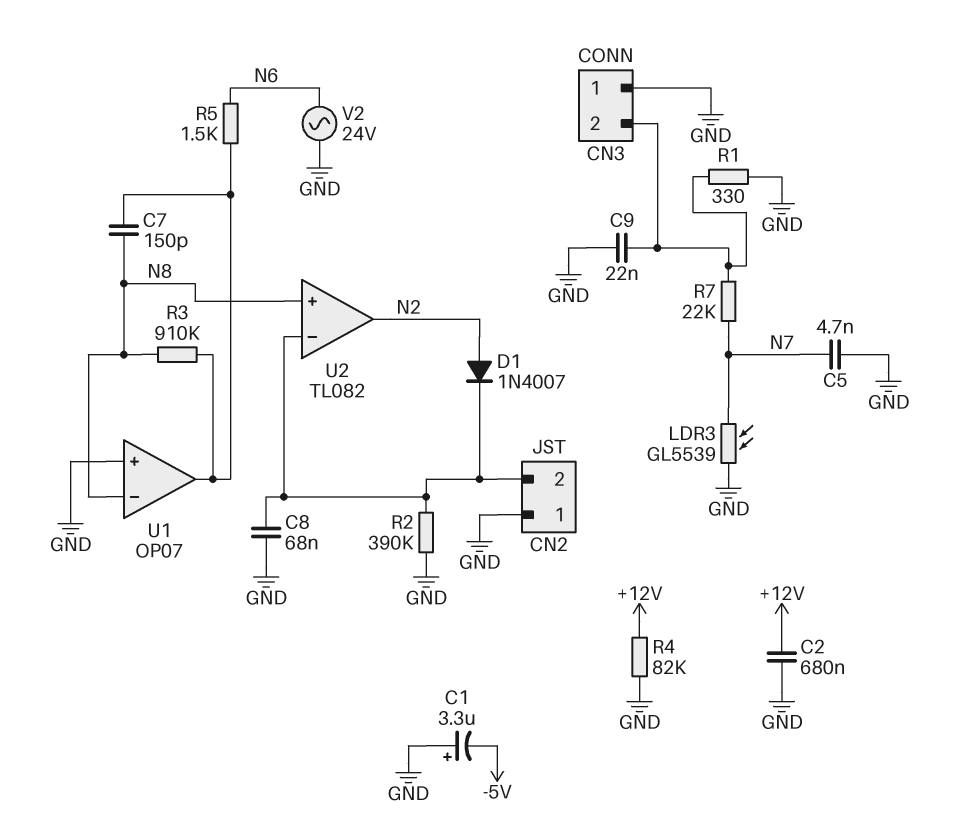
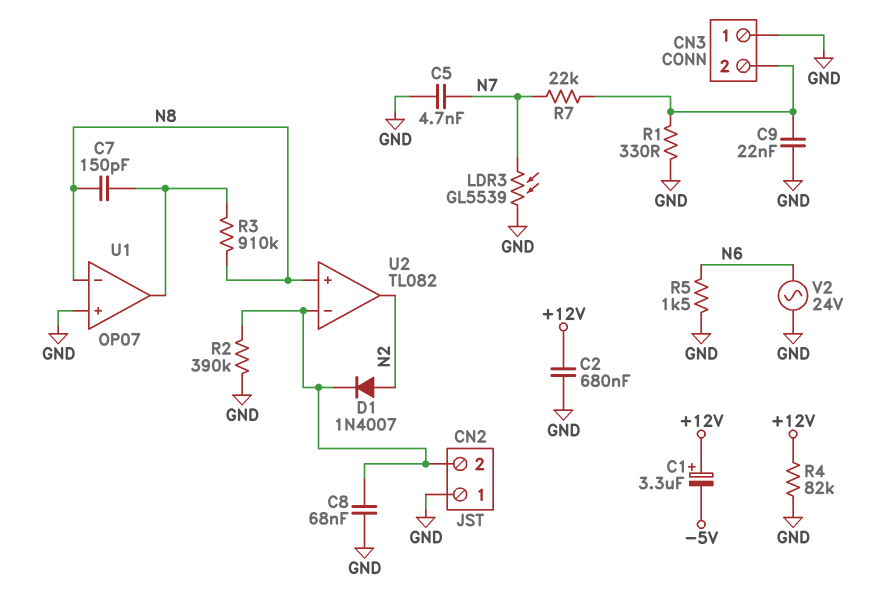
C1: 3.3uF (plus GND, minus -5V) -> 3.3uF (plus +12V, minus -5V)
R5: 1.5k (N6, U1/out) -> 1.5k (GND, N6)

